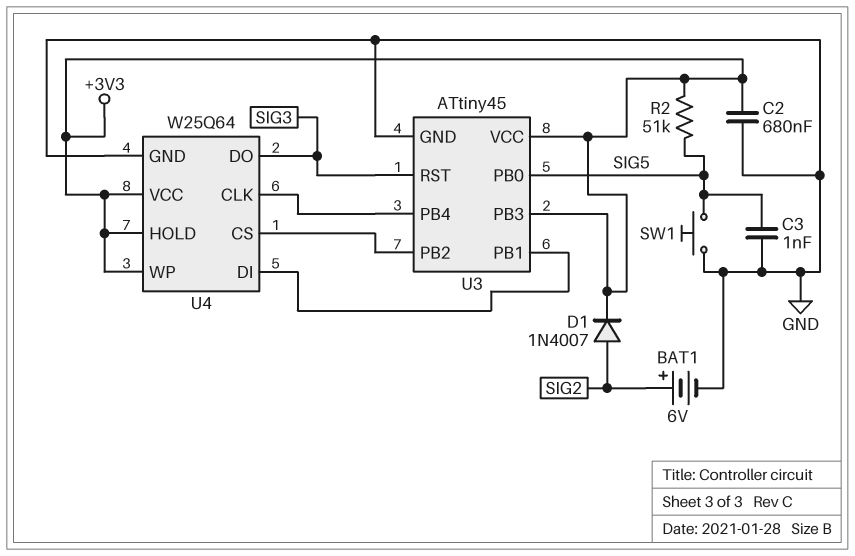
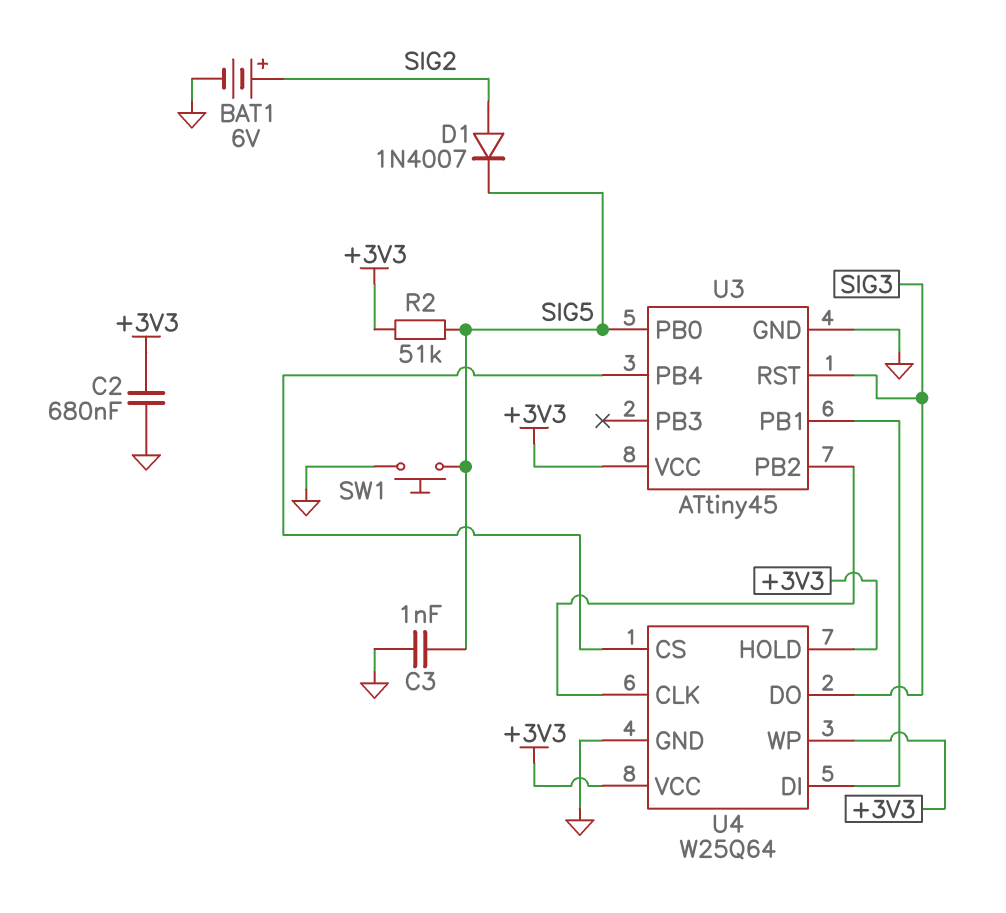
D1: diode 1N4007 (A SIG2, K +3V3) -> diode 1N4007 (A SIG2, K SIG5)
U3 pin PB3: +3V3 -> none
U4 pin CLK: U3/PB4 -> U3/PB2
U4 pin CS: U3/PB2 -> U3/PB4

